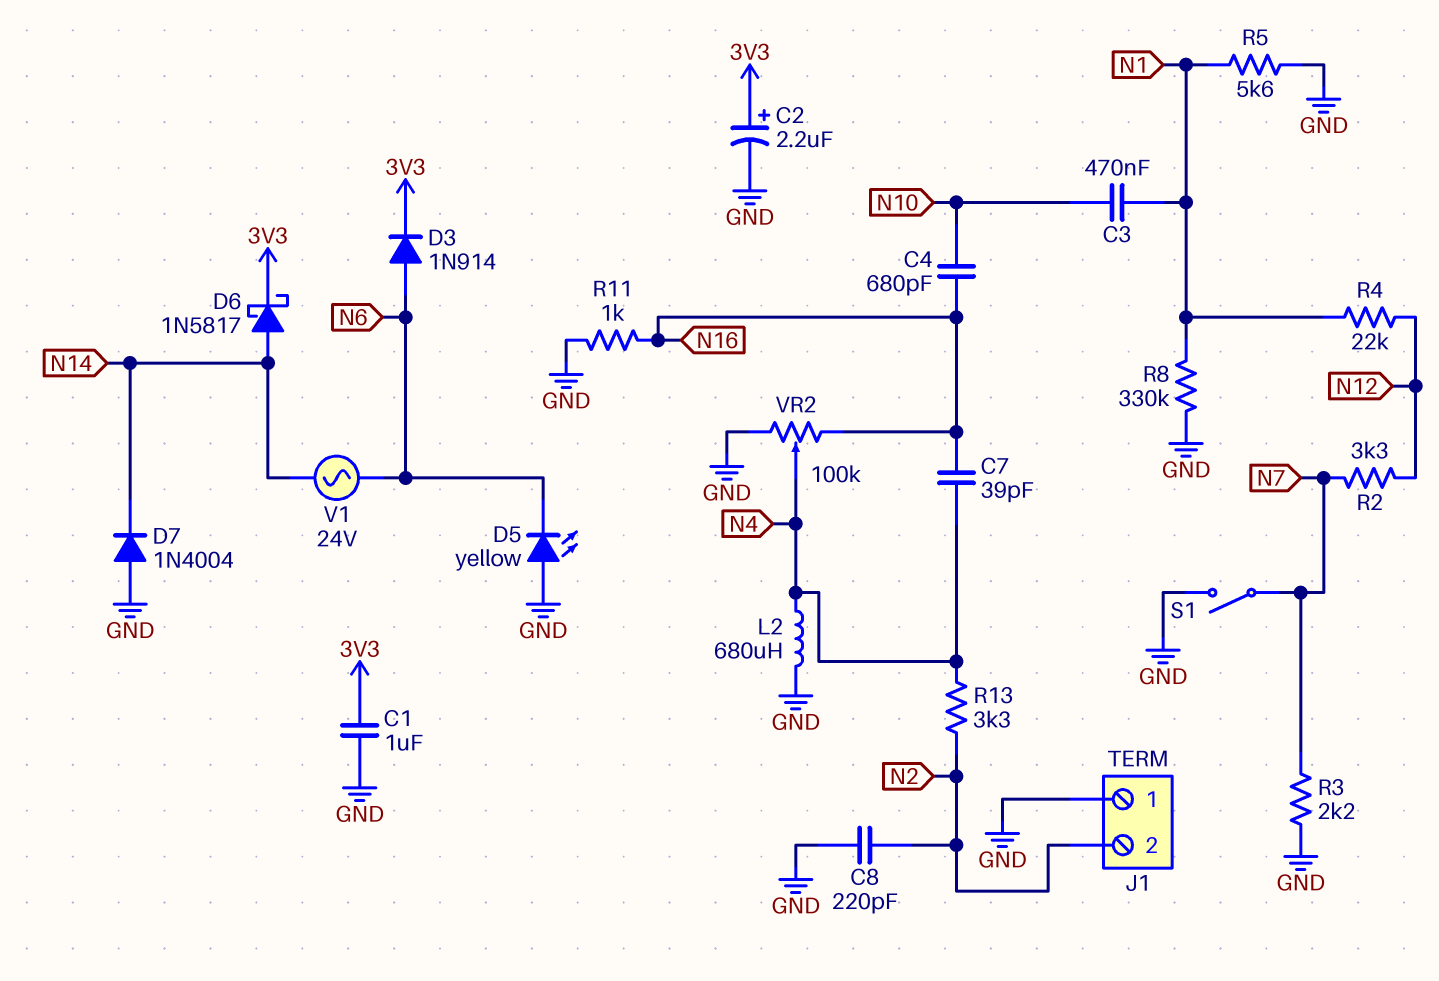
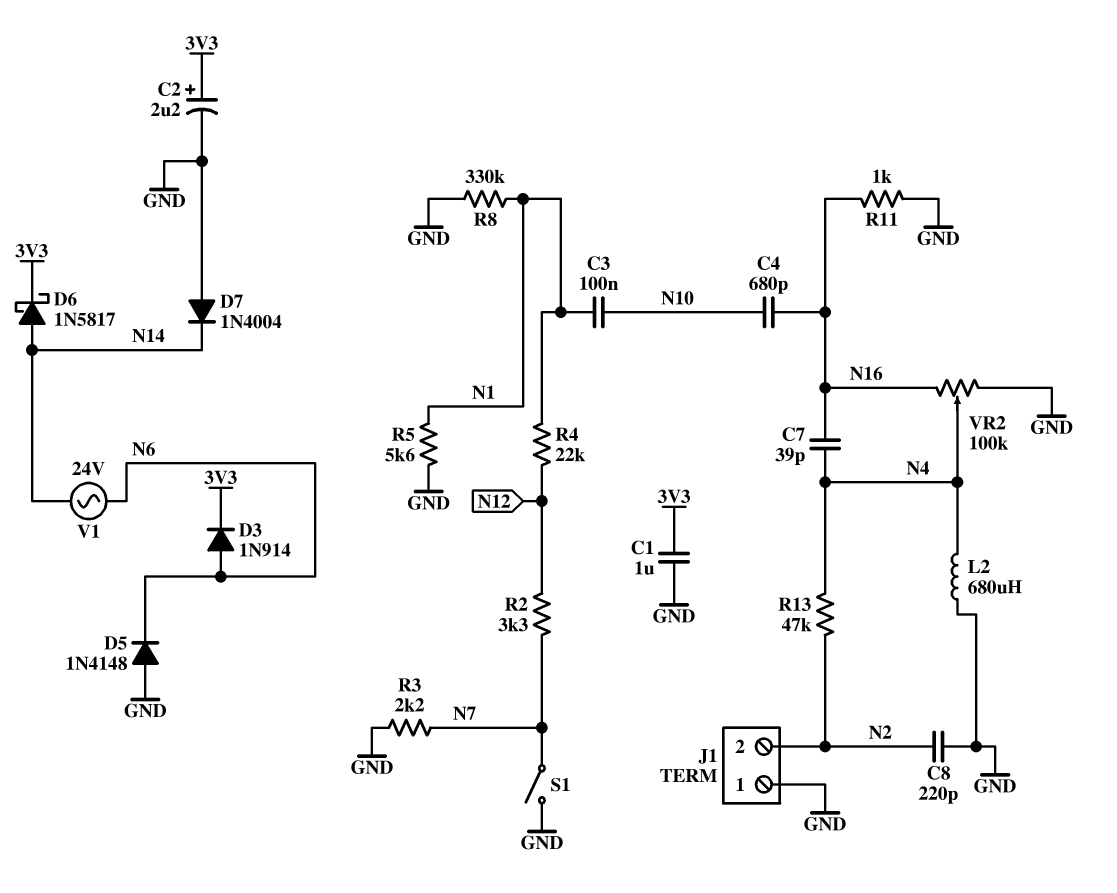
C3: 470nF (N1, N10) -> 100nF (N1, N10)
D5: LED yellow (A GND, K N6) -> diode 1N4148 (A GND, K N6)
R13: 3.3k (N2, N4) -> 47k (N2, N4)

